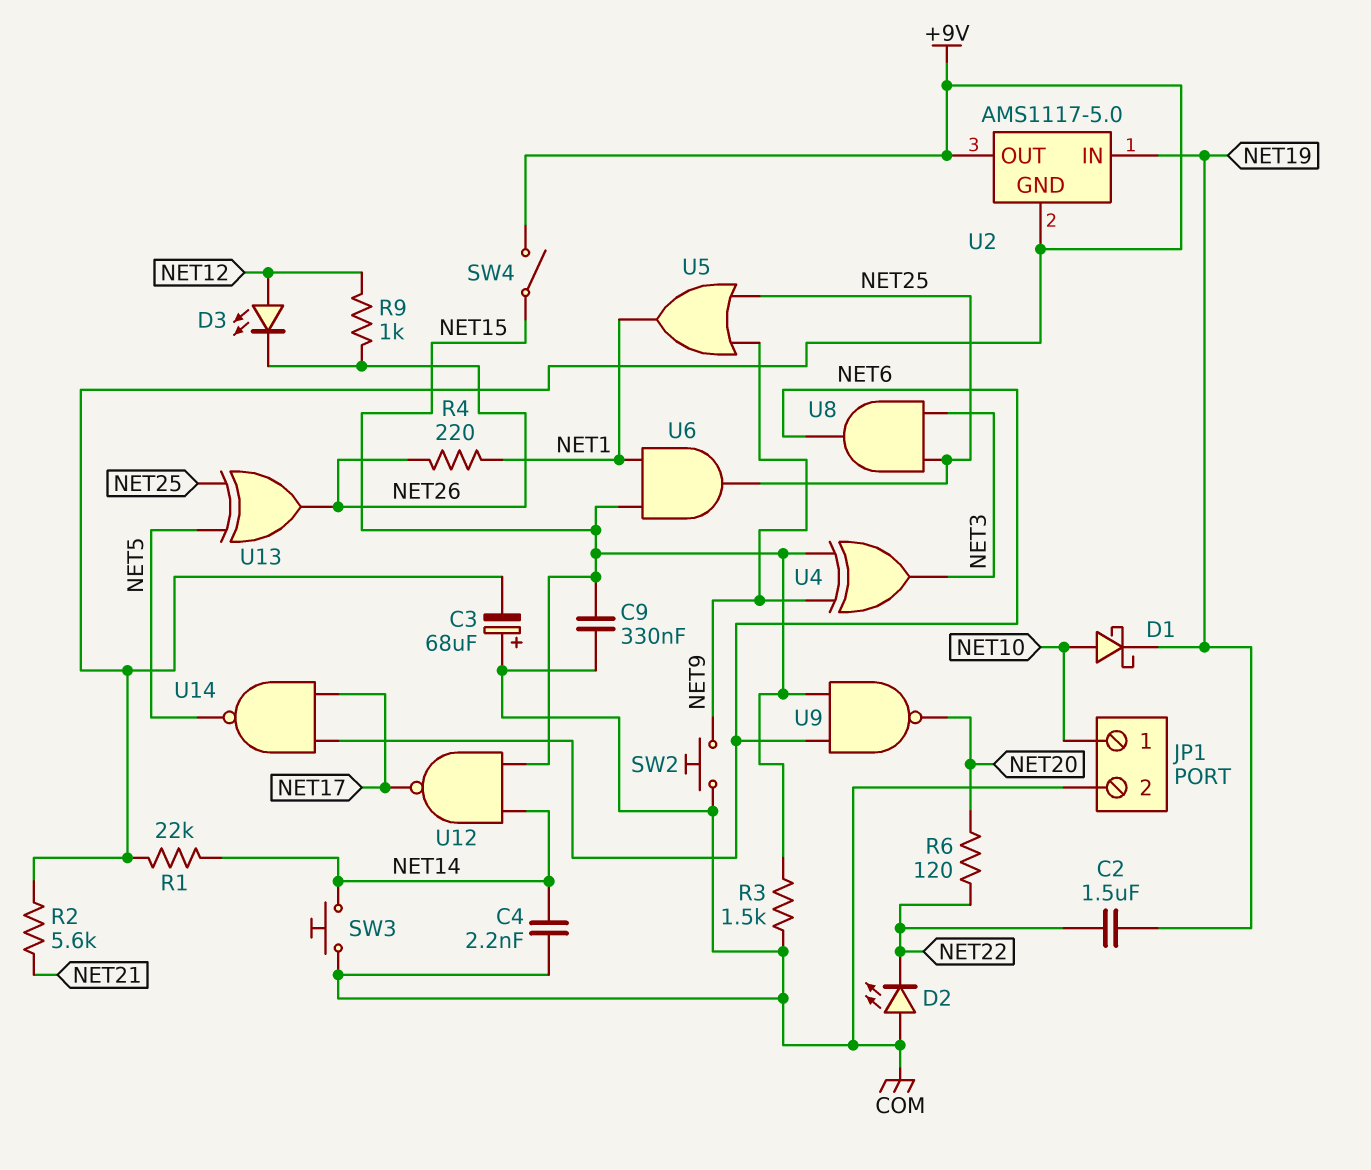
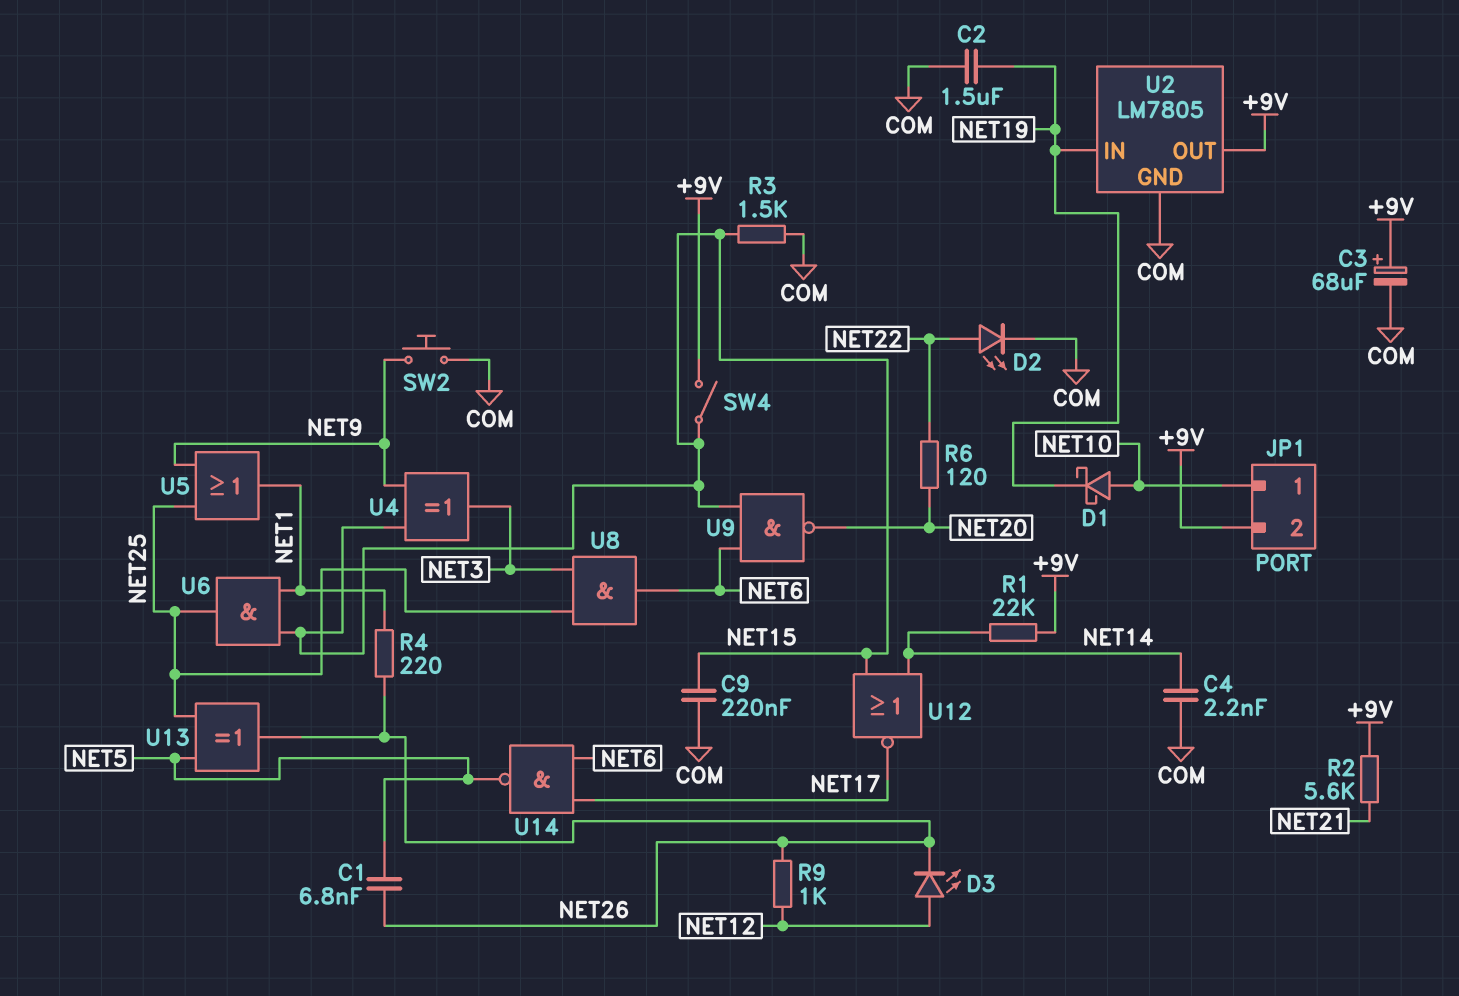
C1: none -> 6.8nF (NET5, NET26)
C2: 1.5uF (NET19, NET22) -> 1.5uF (COM, NET19)
C3: 68uF (plus COM, minus +9V) -> 68uF (plus +9V, minus COM)
C9: 330nF (COM, NET15) -> 220nF (COM, NET15)
D2: LED (A COM, K NET22) -> LED (A NET22, K COM)
JP1 pin 2: COM -> +9V
SW3: button (COM, NET14) -> none
U2: AMS1117-5.0 -> LM7805
U2 pin GND: +9V -> COM
U12: NAND (in NET14, in NET15, out NET17) -> NOR (in NET14, in NET15, out NET17)

